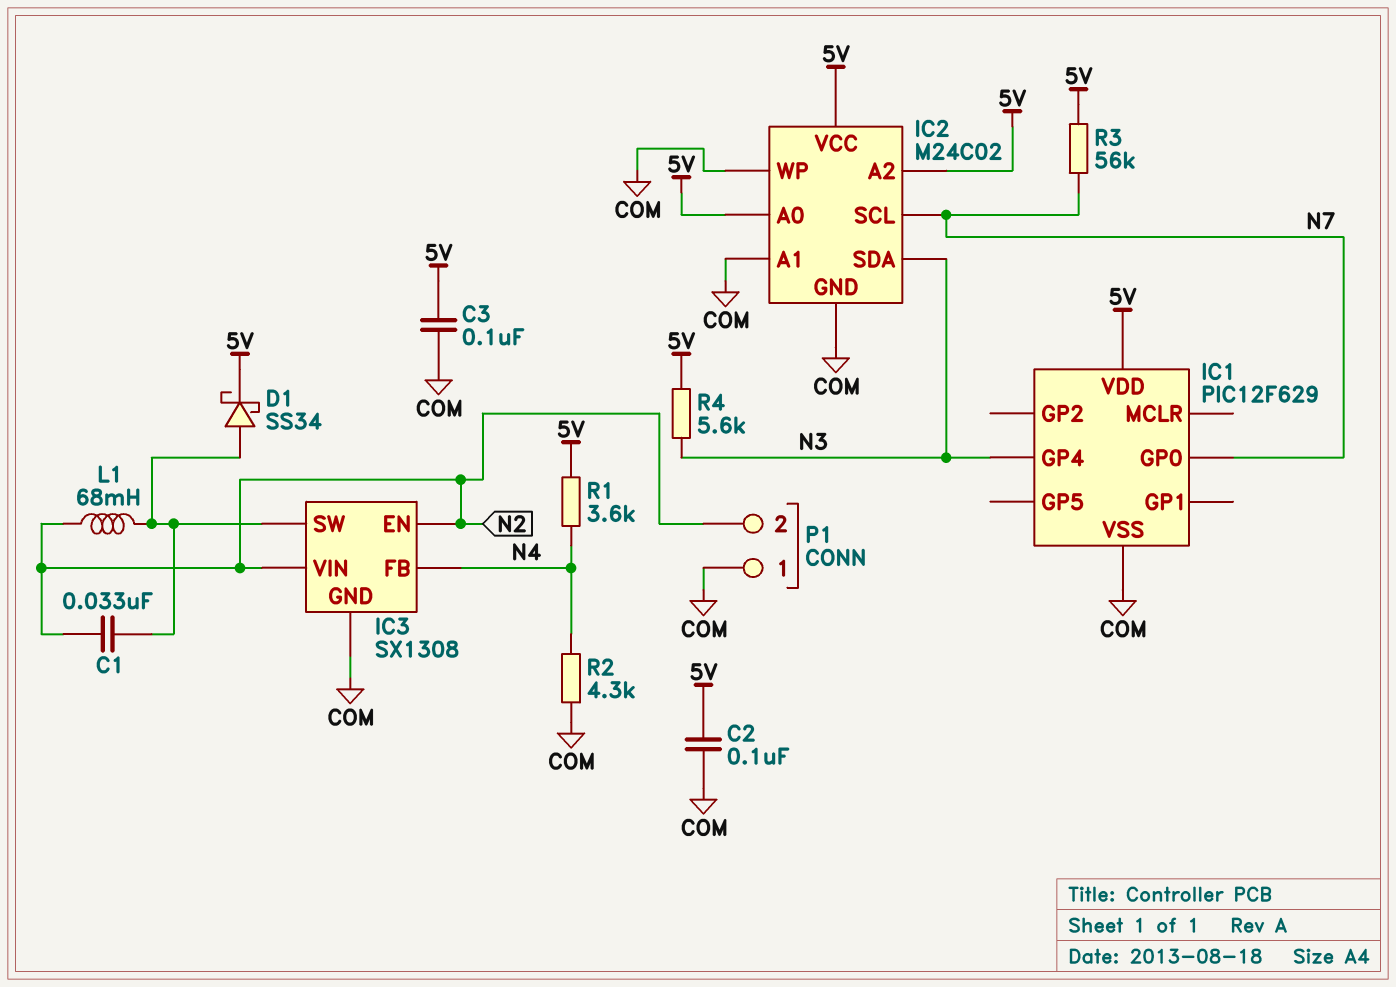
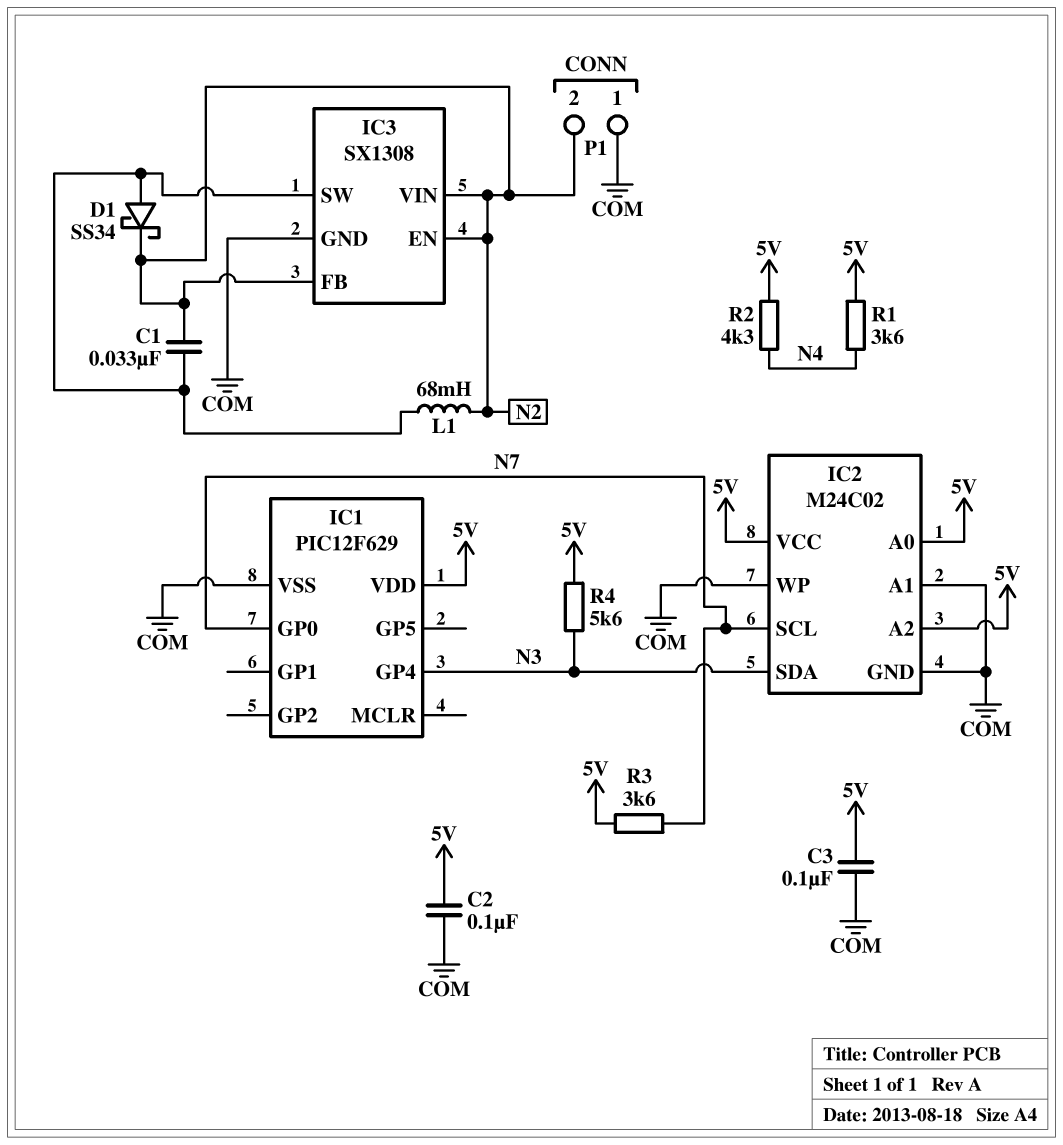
D1: schottky SS34 (A IC3/SW, K 5V) -> schottky SS34 (A IC3/SW, K N2)
IC3 pin FB: N4 -> N2
R2: 4.3k (COM, N4) -> 4.3k (5V, N4)
R3: 56k (5V, N7) -> 3.6k (5V, N7)

